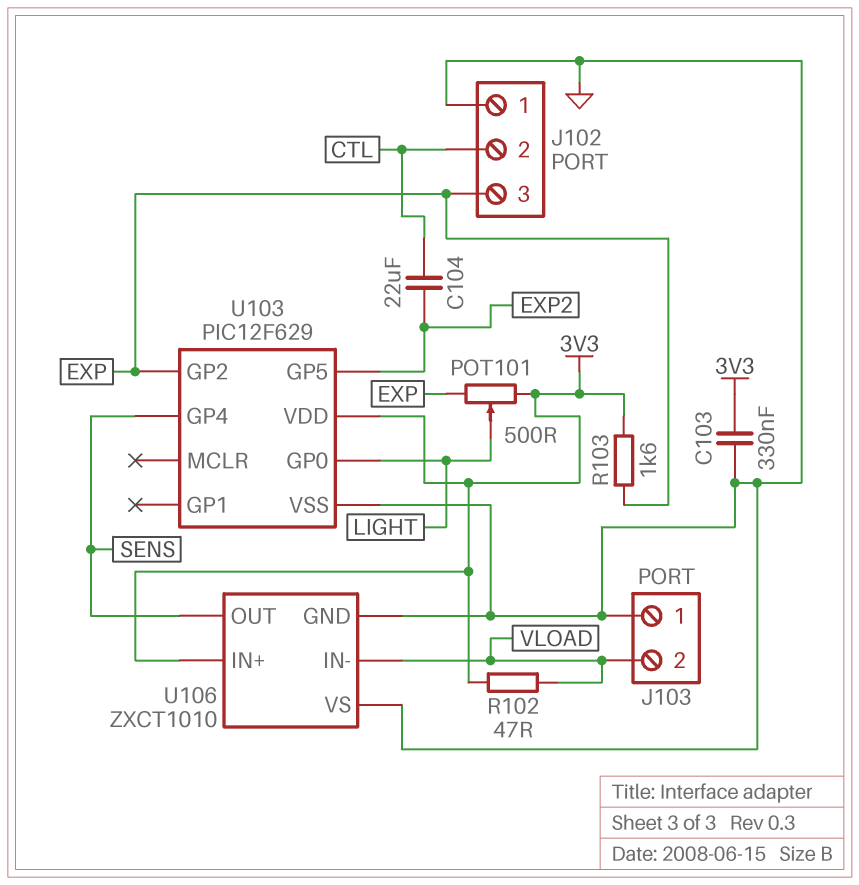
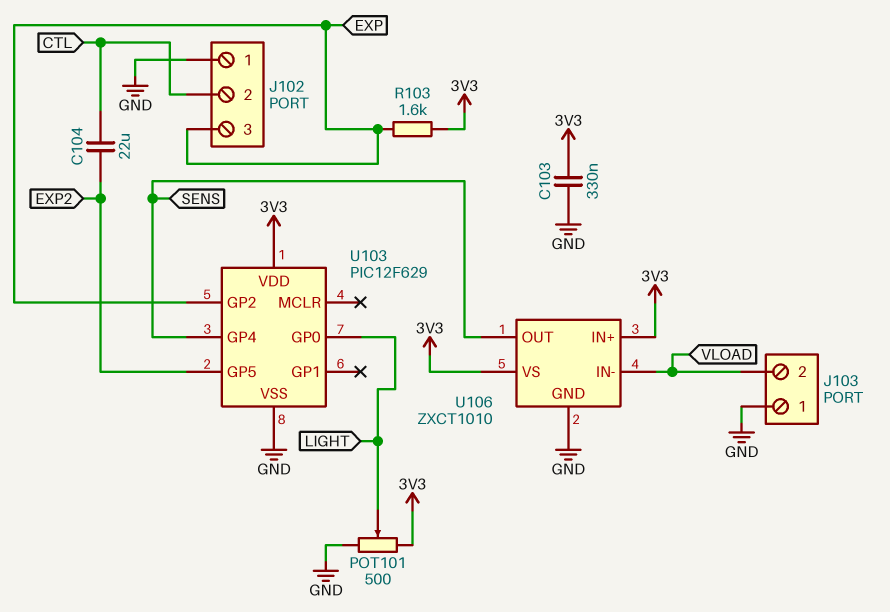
POT101: 500 (3V3, EXP, wiper LIGHT) -> 500 (3V3, GND, wiper LIGHT)
R102: 47 (3V3, VLOAD) -> none
U106 pin VS: GND -> 3V3

